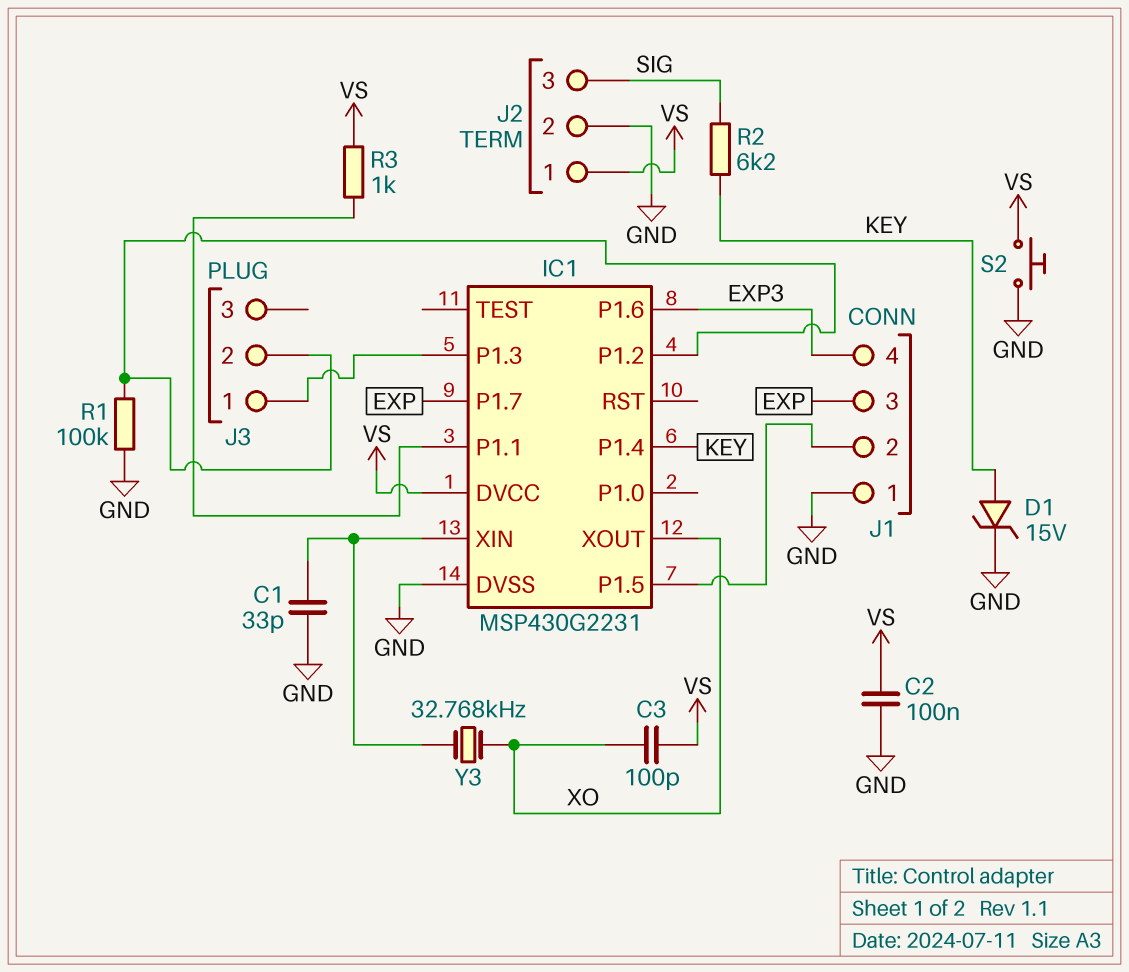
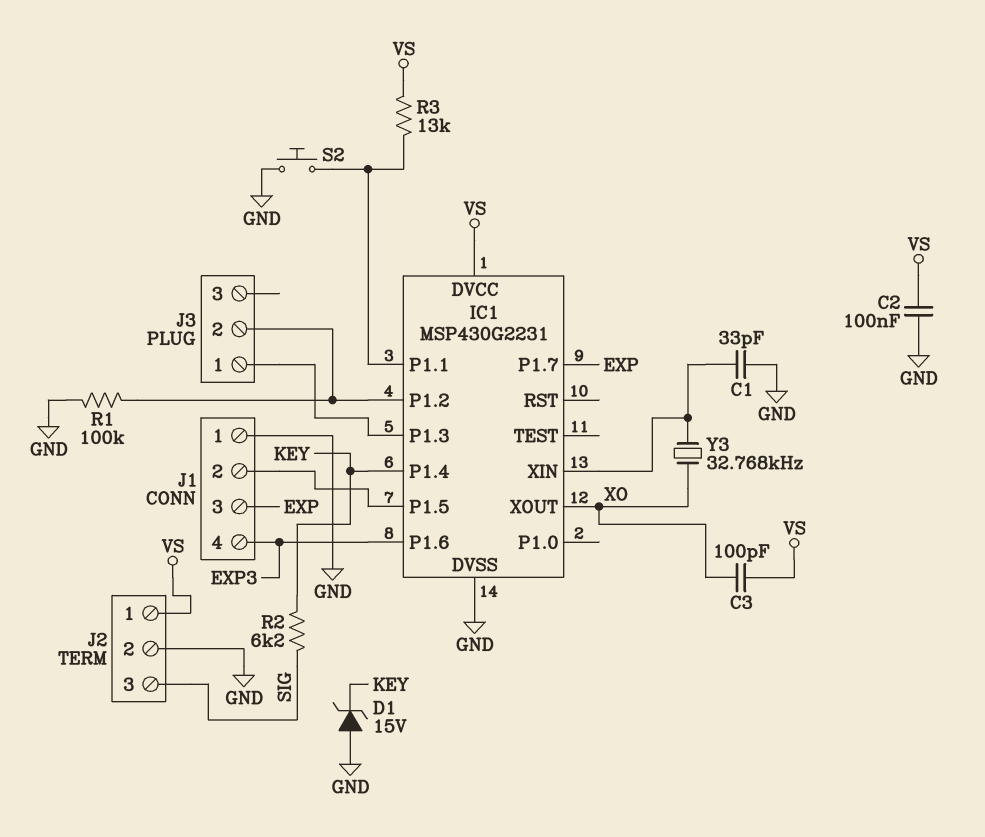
D1: zener 15V (A KEY, K GND) -> zener 15V (A GND, K KEY)
R3: 1k (IC1/P1.1, VS) -> 13k (IC1/P1.1, VS)
S2: button (GND, VS) -> button (GND, IC1/P1.1)

